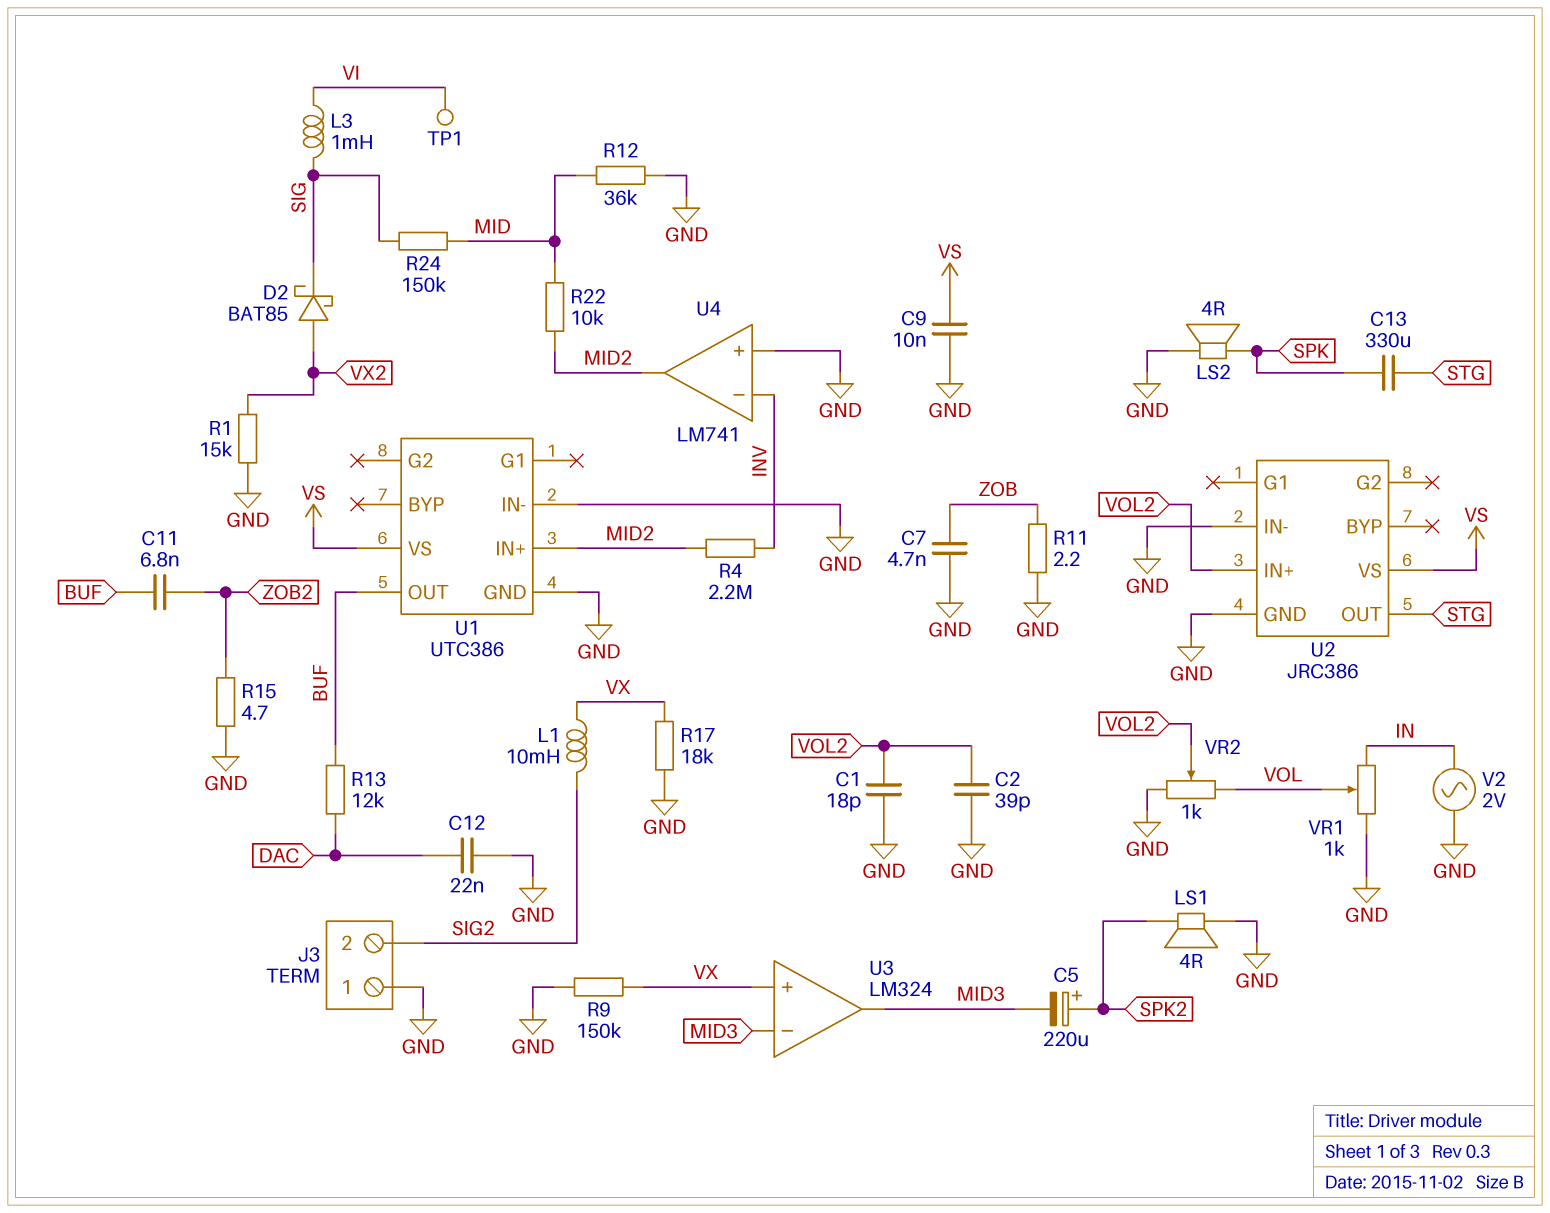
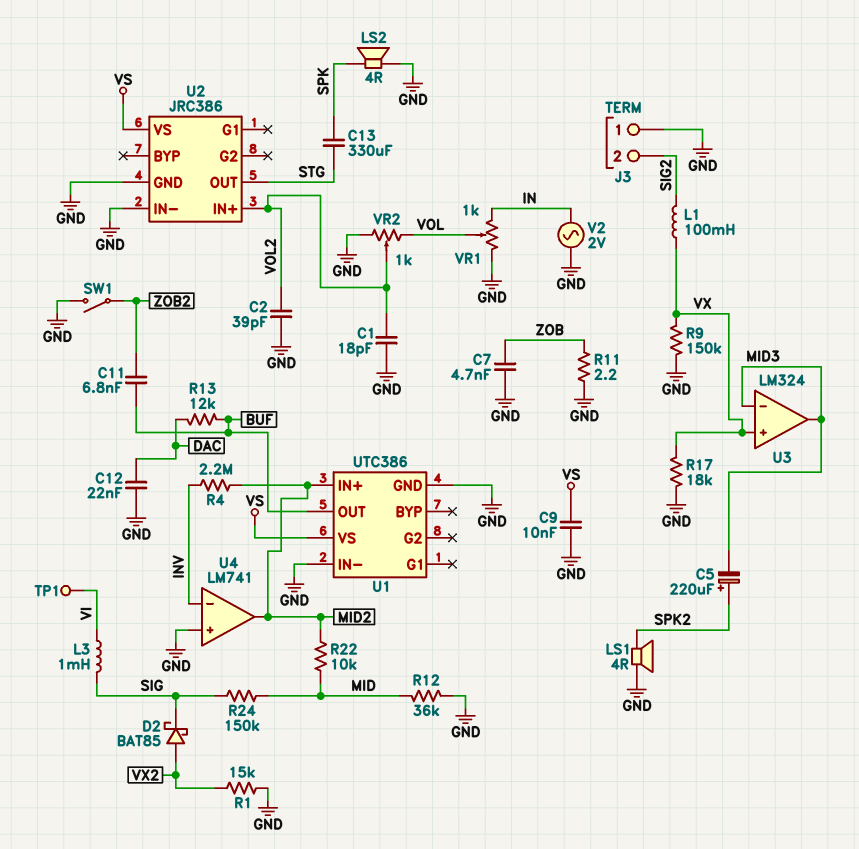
L1: 10mH (SIG2, VX) -> 100mH (SIG2, VX)
R15: 4.7 (GND, ZOB2) -> none
SW1: none -> switch (GND, ZOB2)

